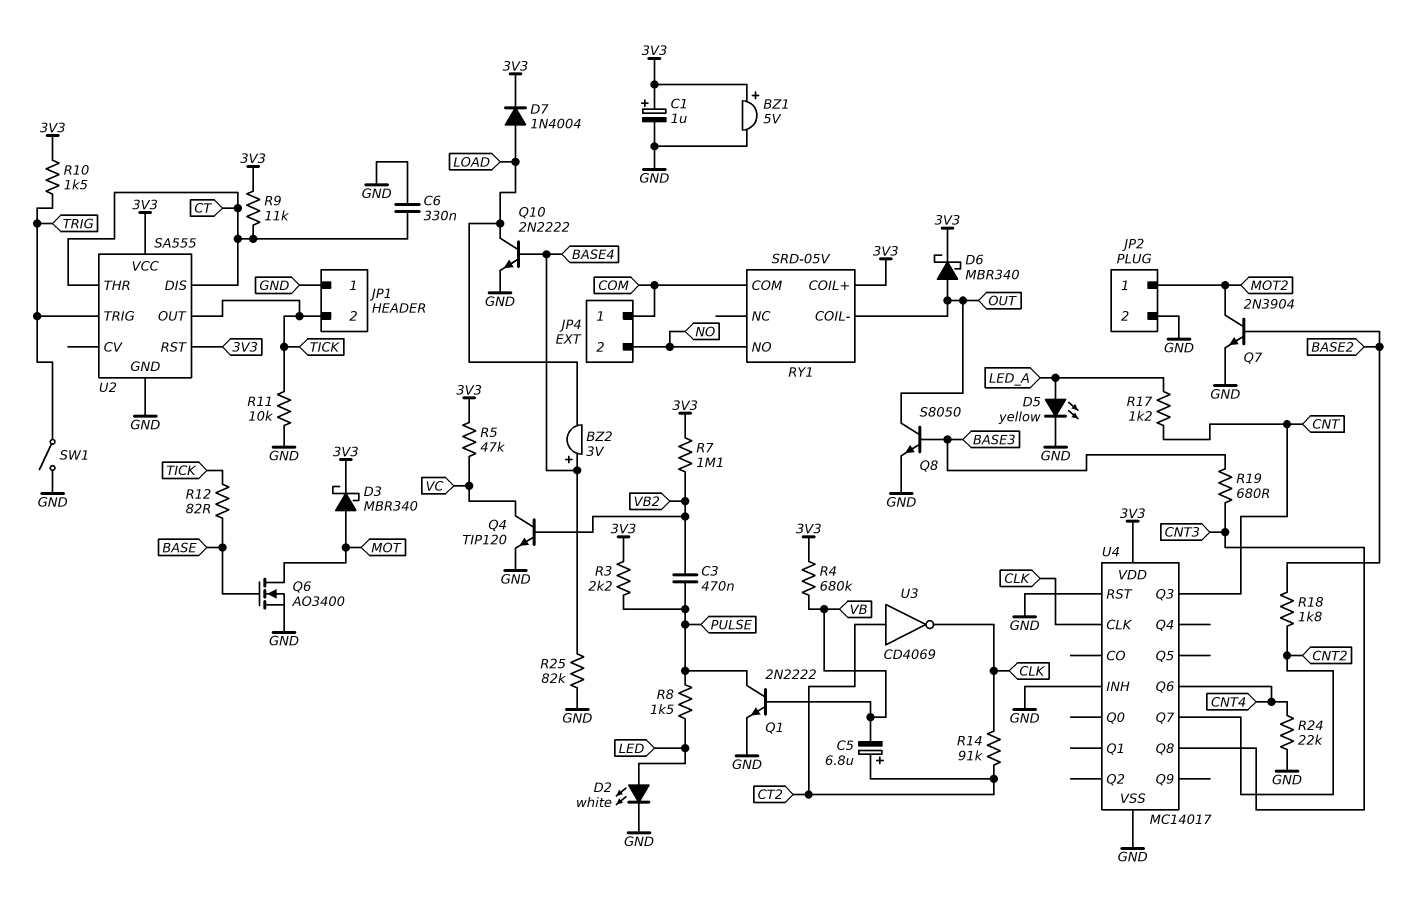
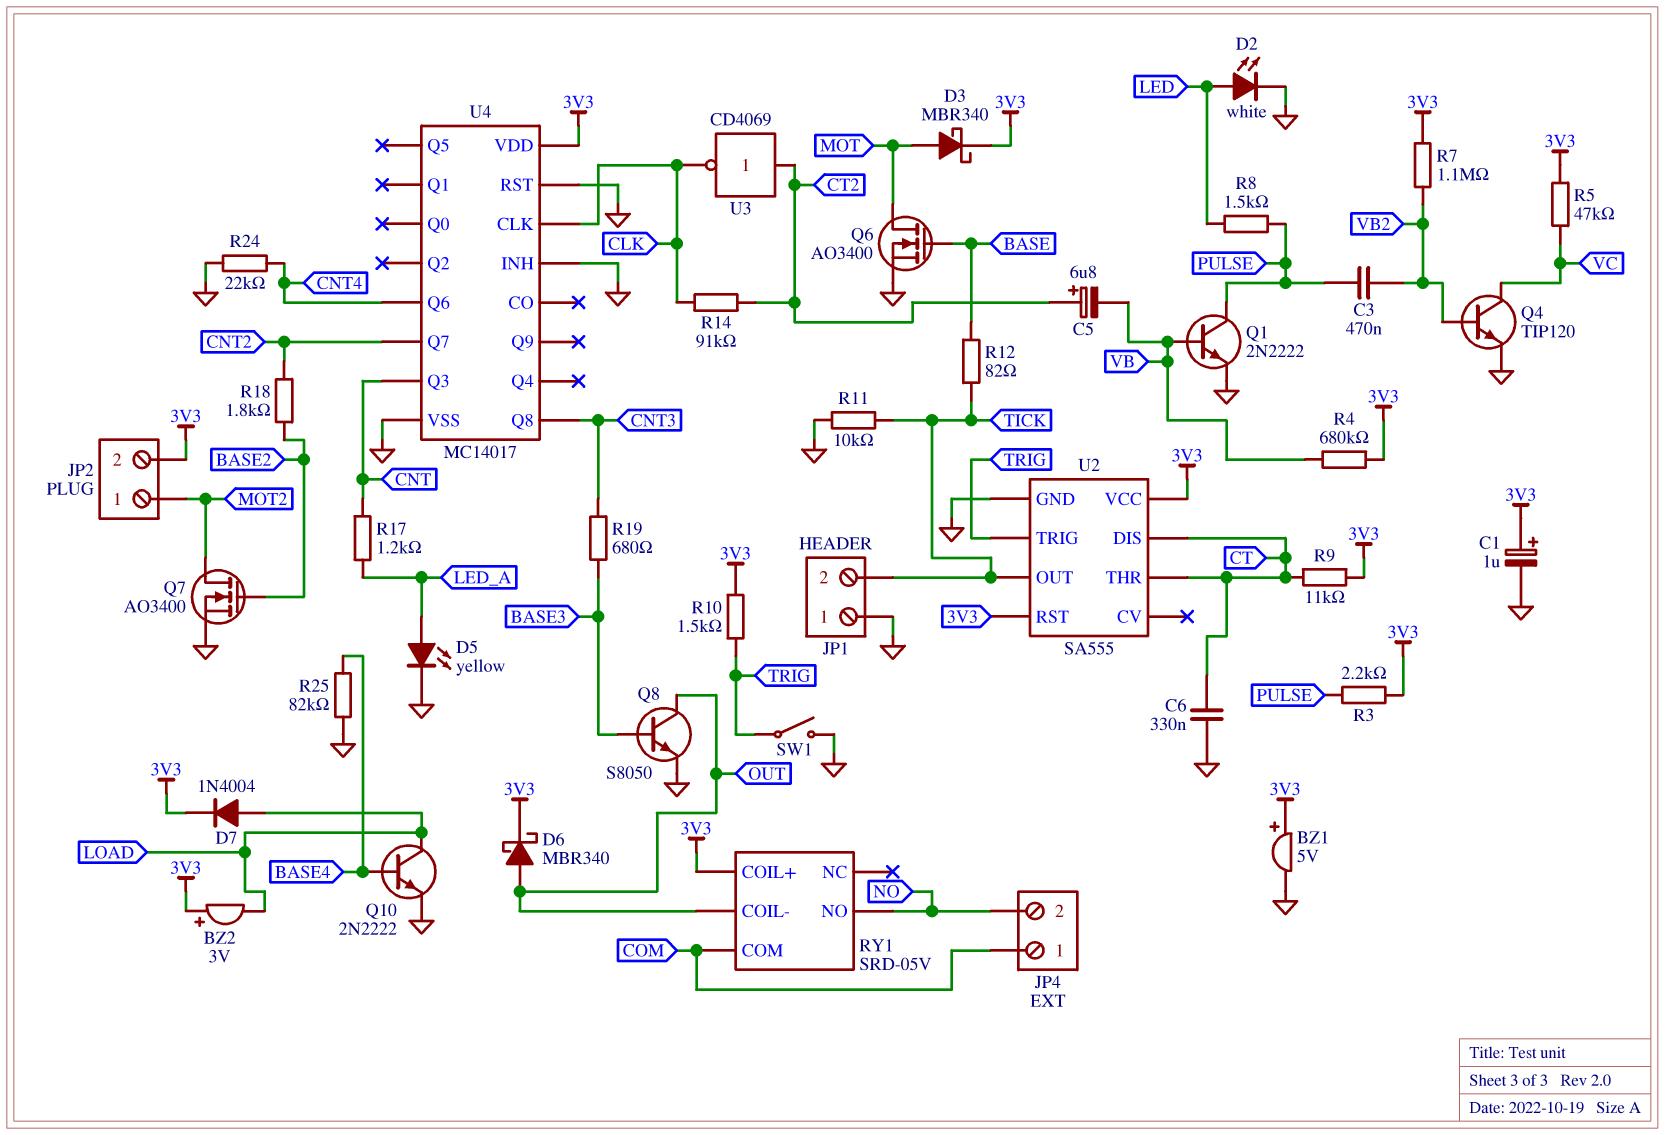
BZ2: buzzer 3V (plus BASE4, minus LOAD) -> buzzer 3V (plus 3V3, minus LOAD)
JP2 pin 2: GND -> 3V3
Q7: NPN 2N3904 (B BASE2, C MOT2, E GND) -> NMOS AO3400 (G BASE2, D MOT2, S GND)

